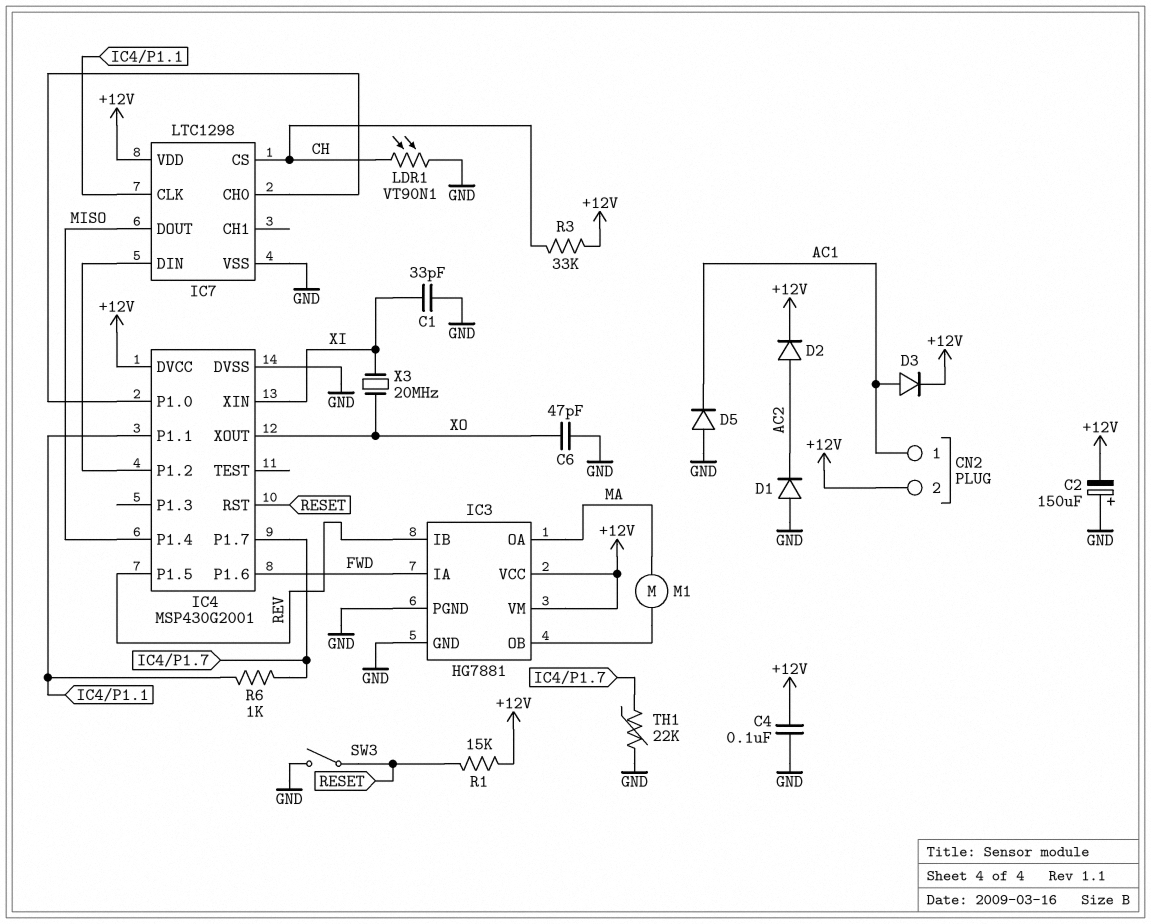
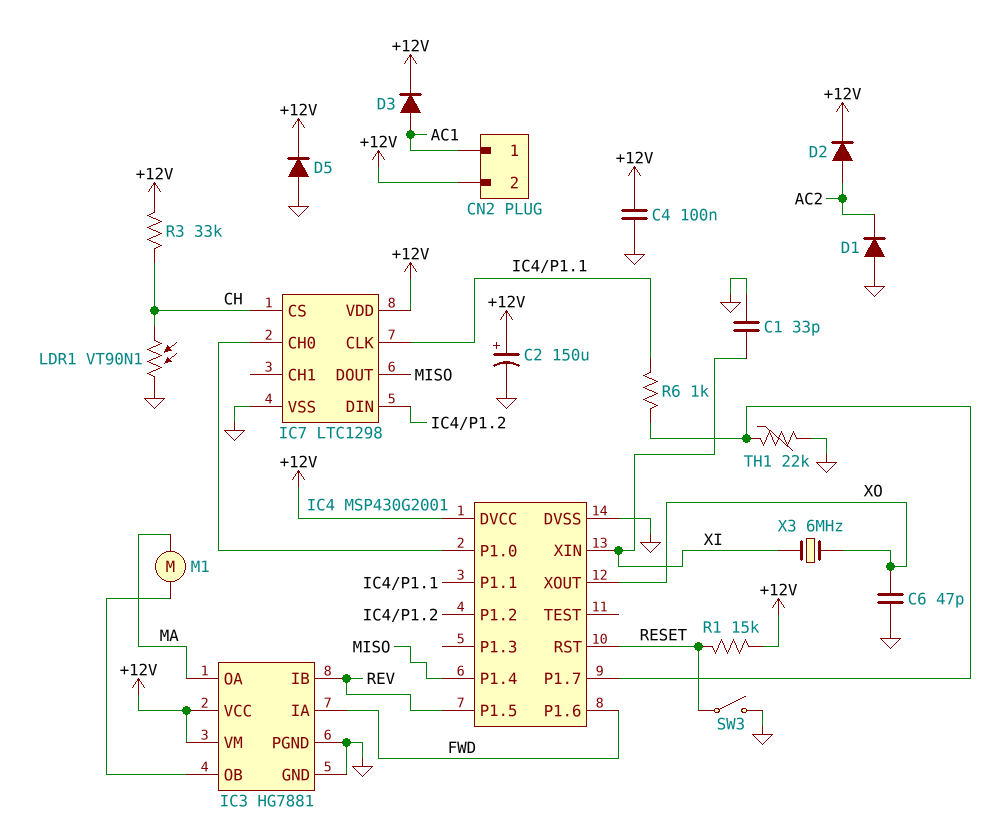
C2: 150uF (plus GND, minus +12V) -> 150uF (plus +12V, minus GND)
D5: diode (A GND, K AC1) -> diode (A GND, K +12V)
X3: 20MHz (XI, XO) -> 6MHz (XI, XO)

